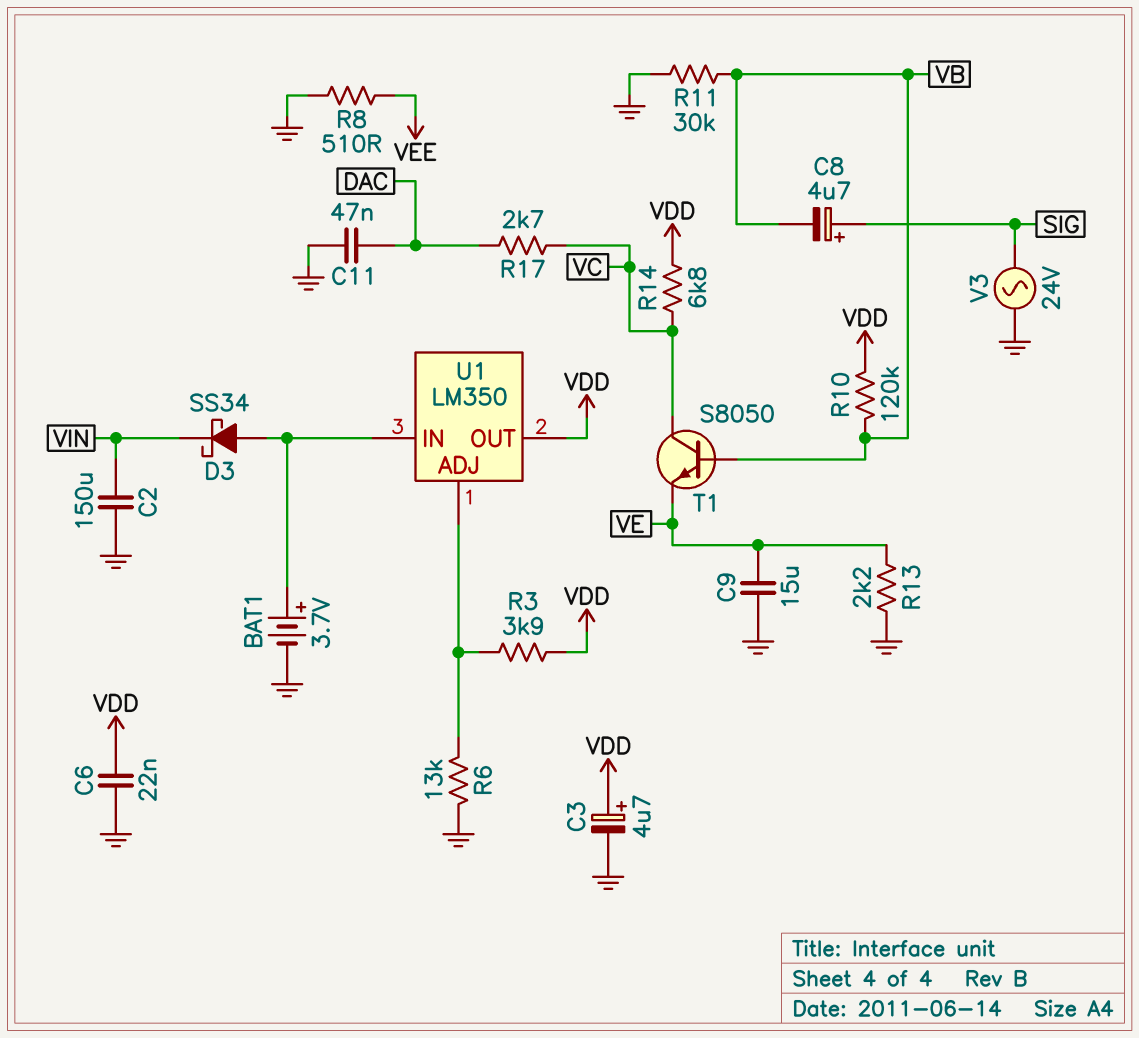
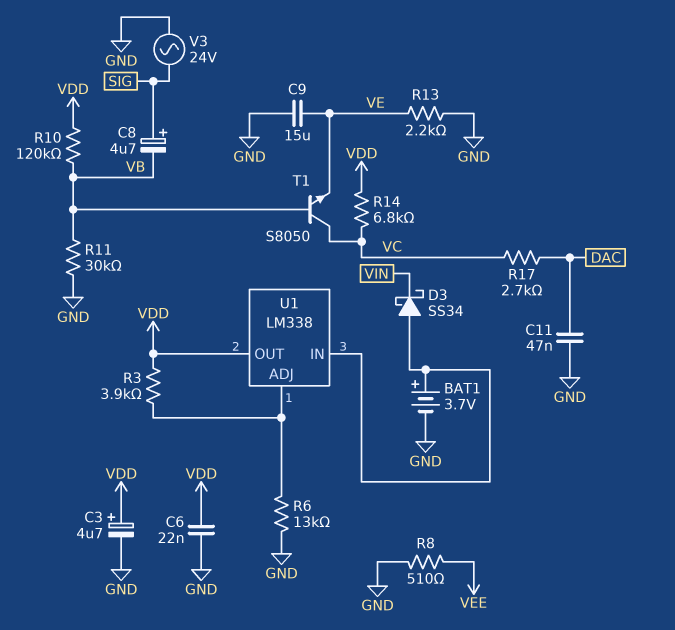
C2: 150uF (GND, VIN) -> none
U1: LM350 -> LM338

